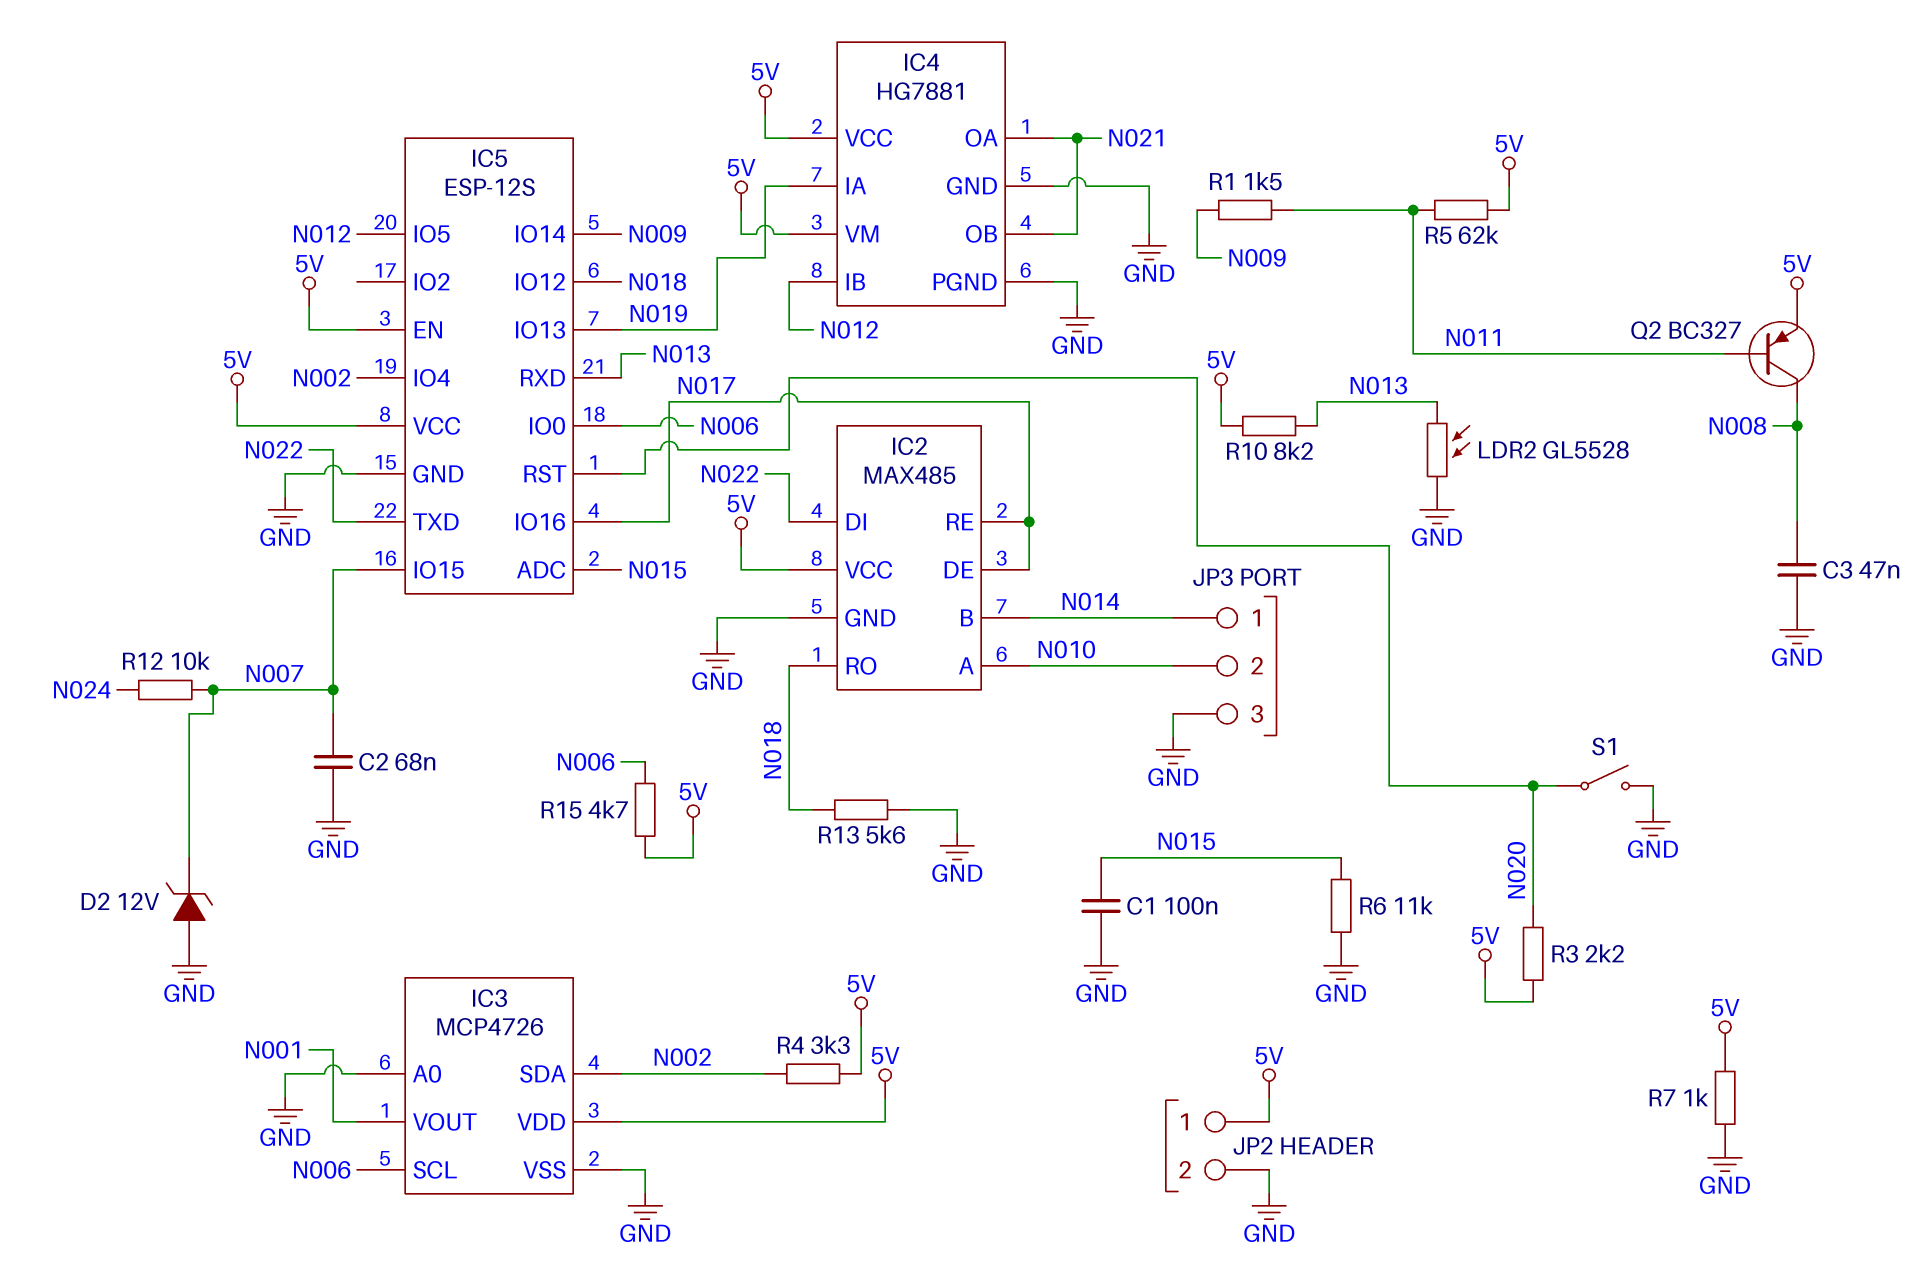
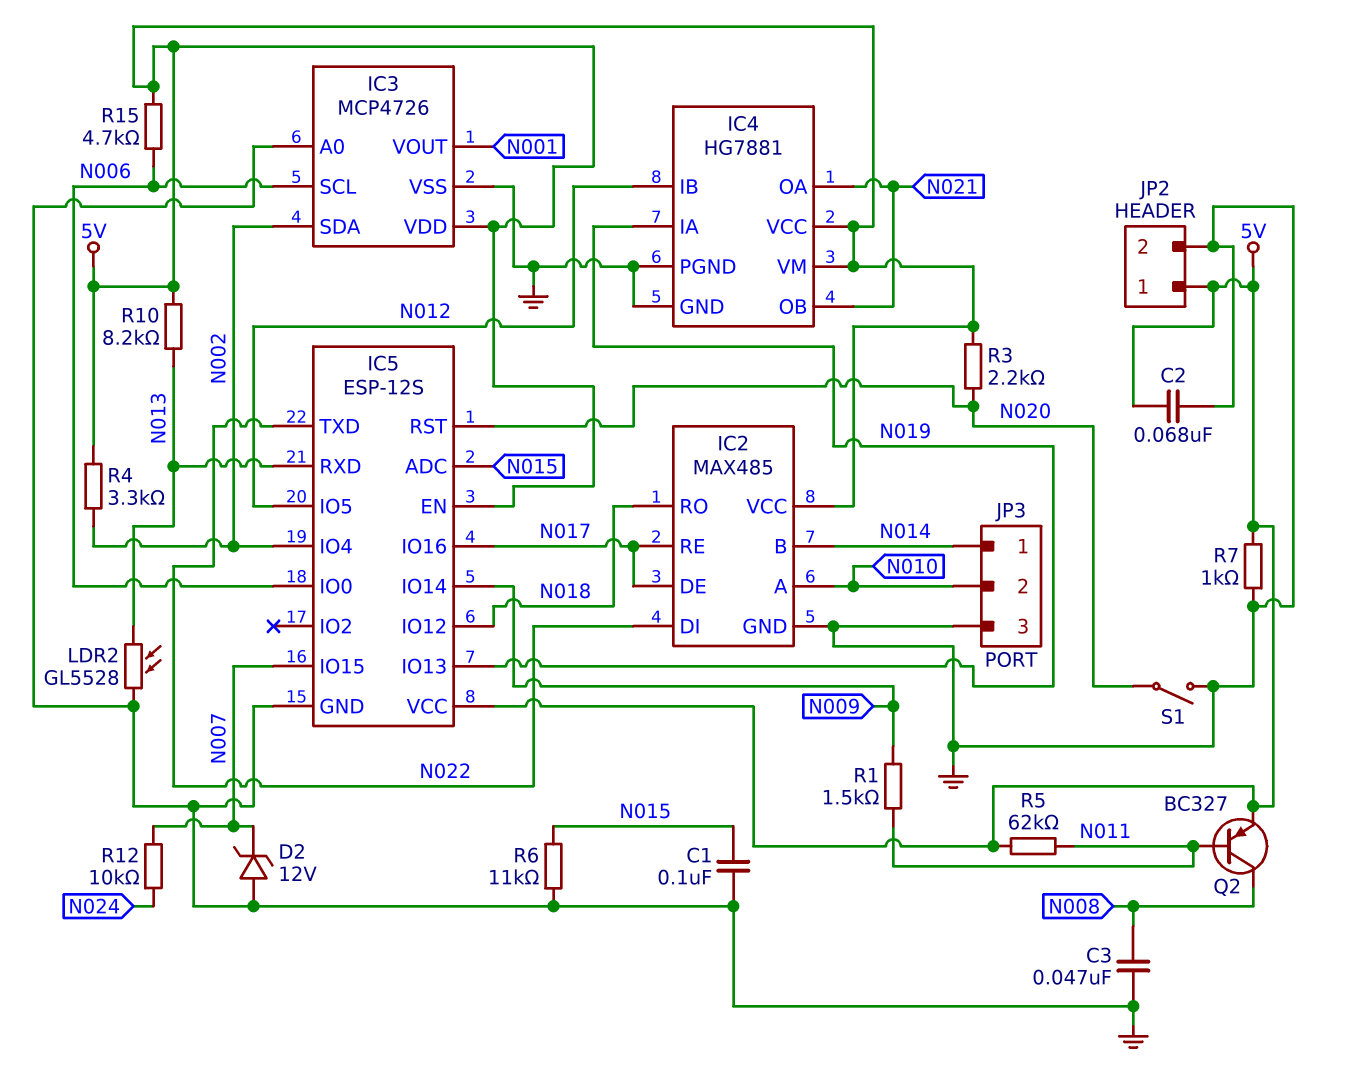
C2: 68nF (GND, N007) -> 68nF (5V, GND)
R13: 5.6k (GND, N018) -> none

